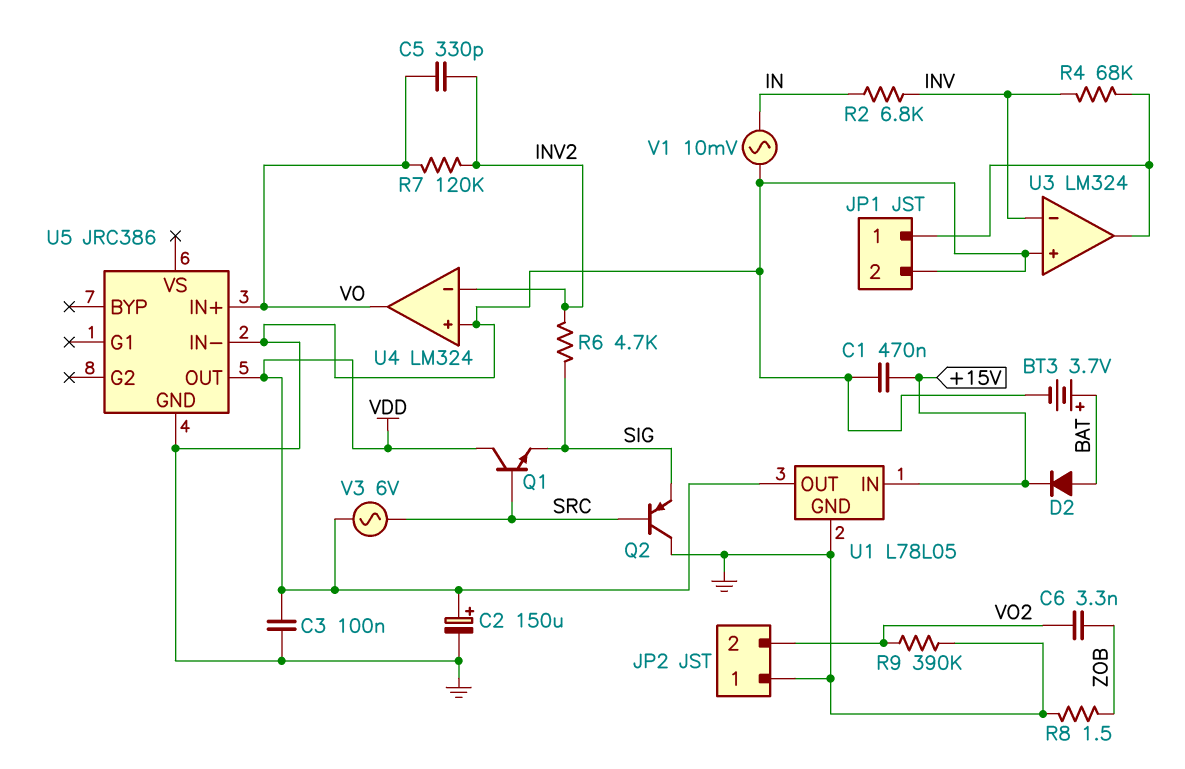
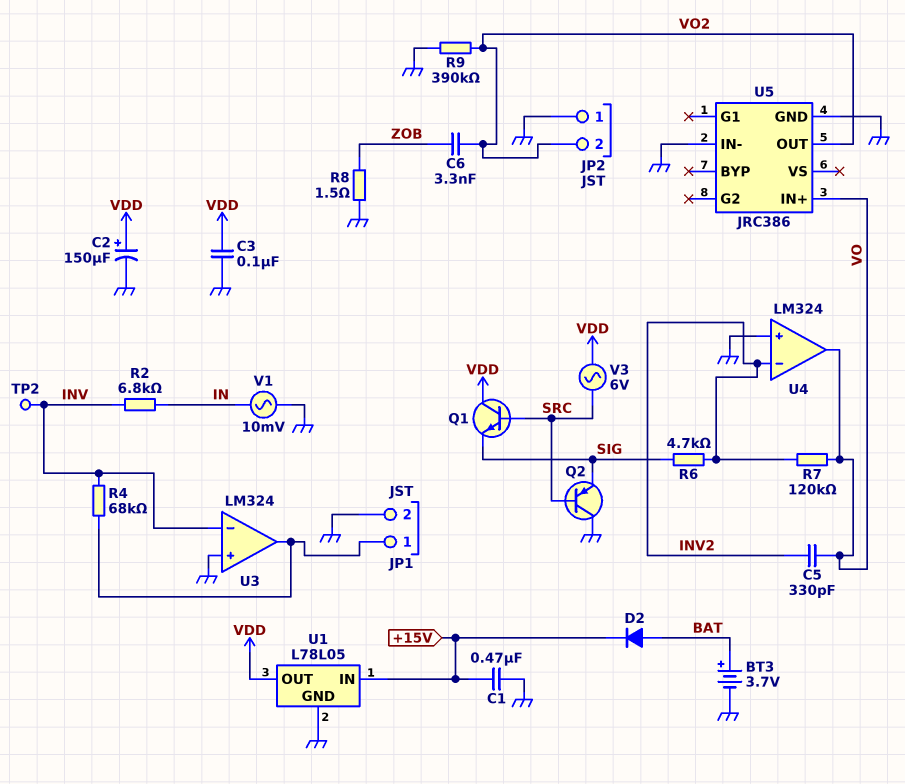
TP2: none -> test point (INV)
U5 pin OUT: VDD -> VO2

